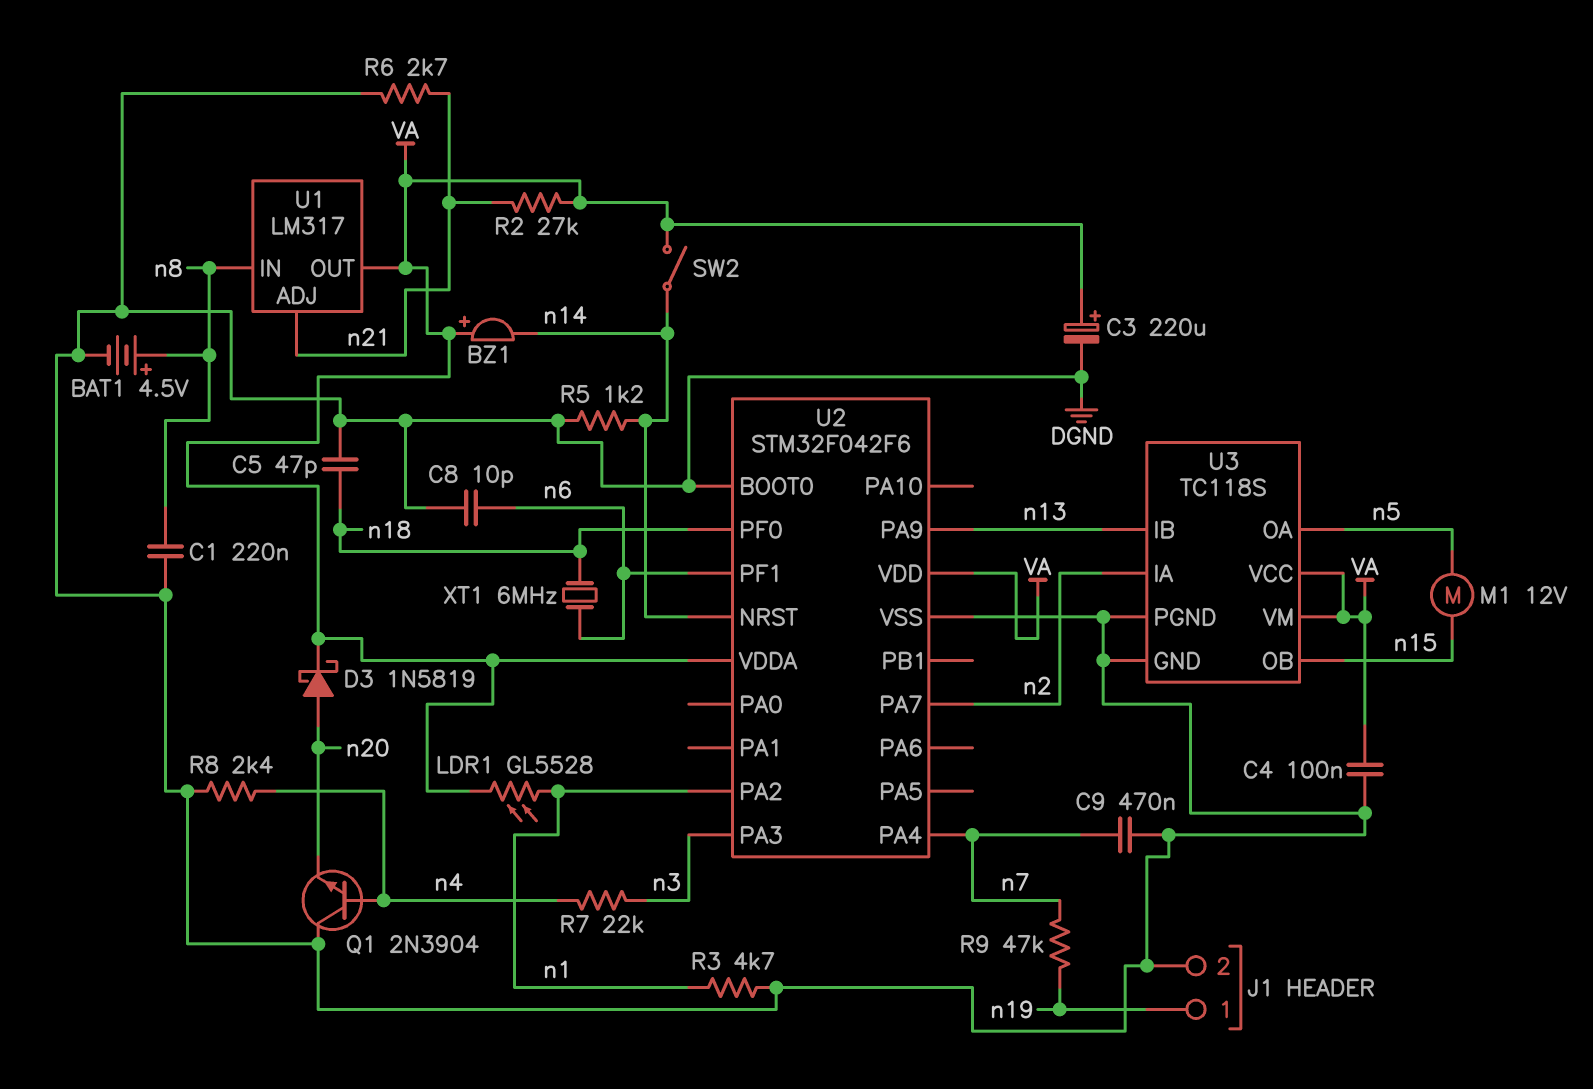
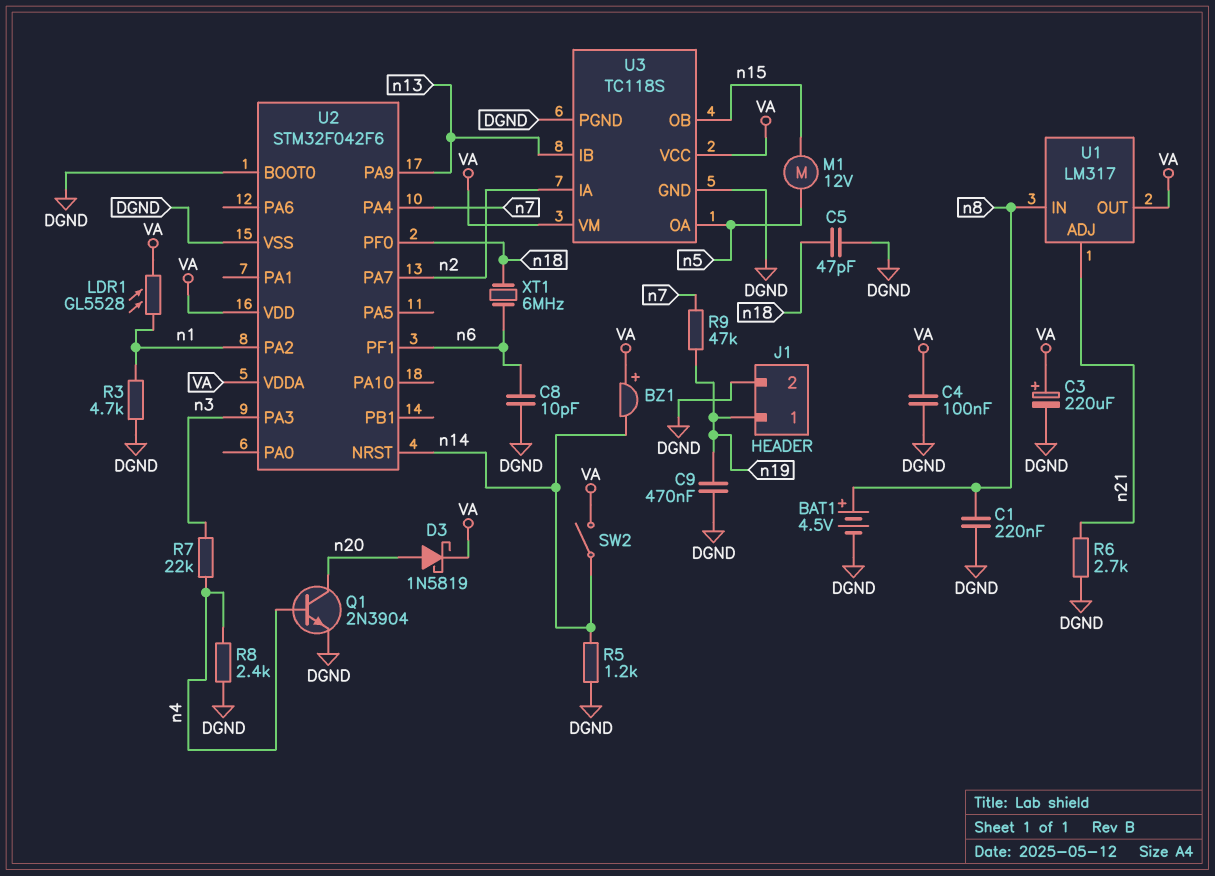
C9: 470nF (DGND, n7) -> 470nF (DGND, n19)
Q1: NPN 2N3904 (B n4, C DGND, E n20) -> NPN 2N3904 (B n4, C n20, E DGND)
R2: 27k (VA, n21) -> none

